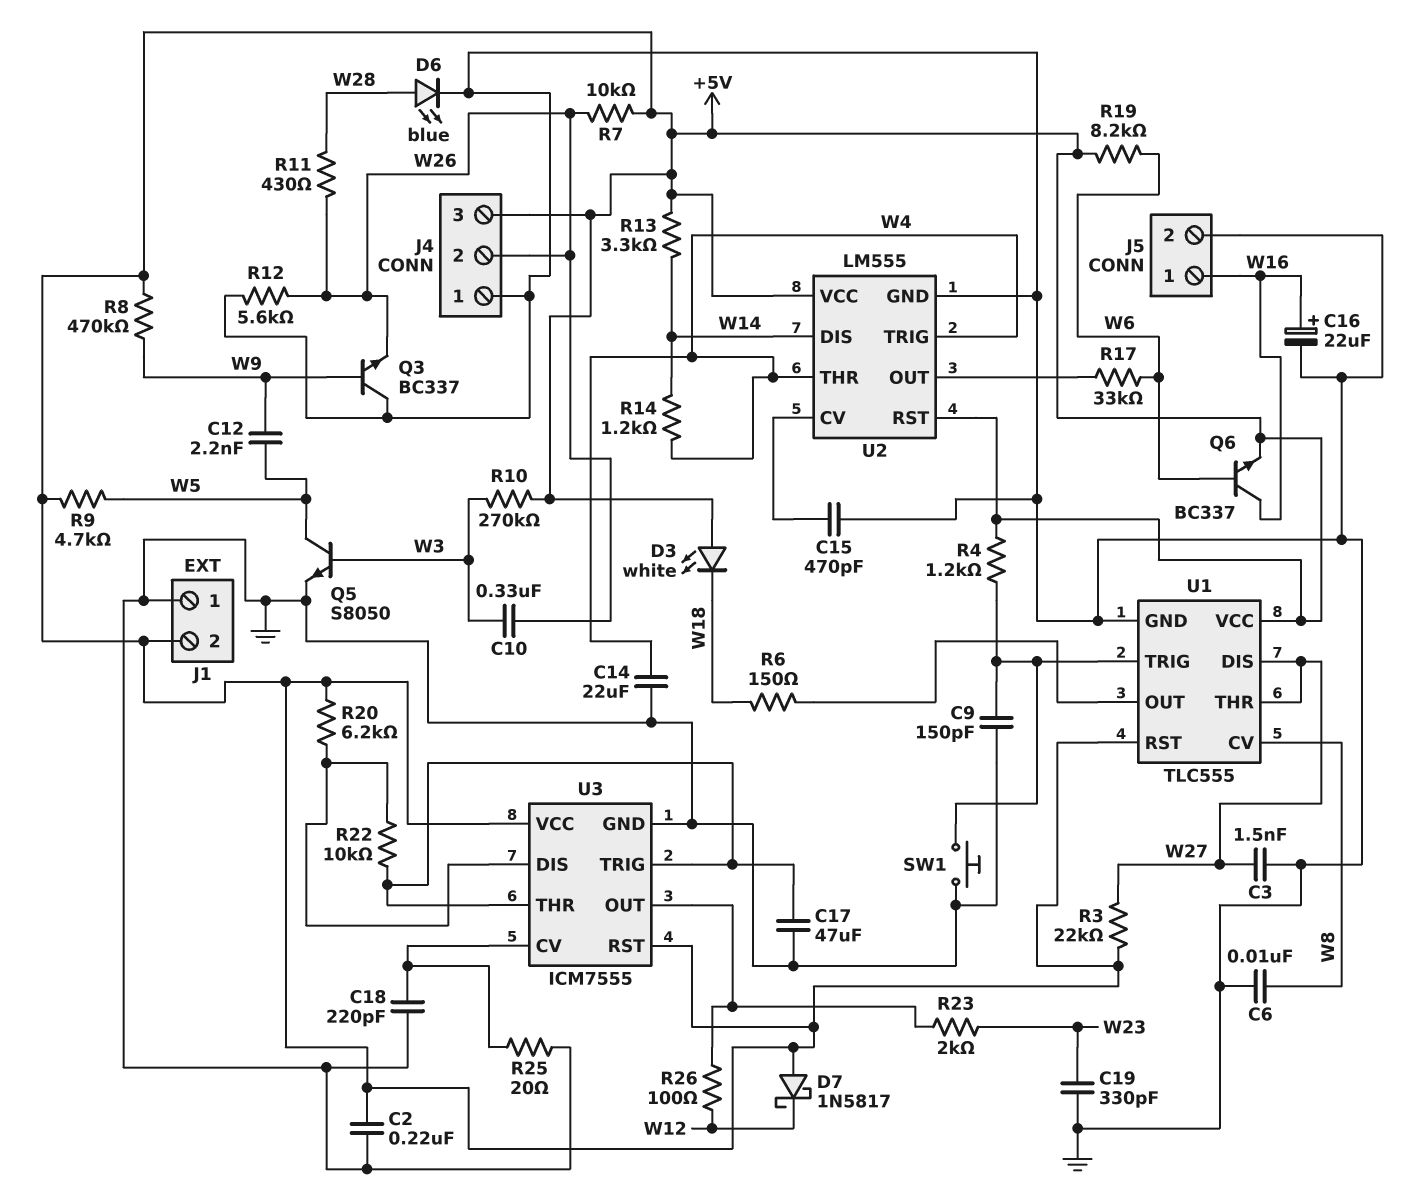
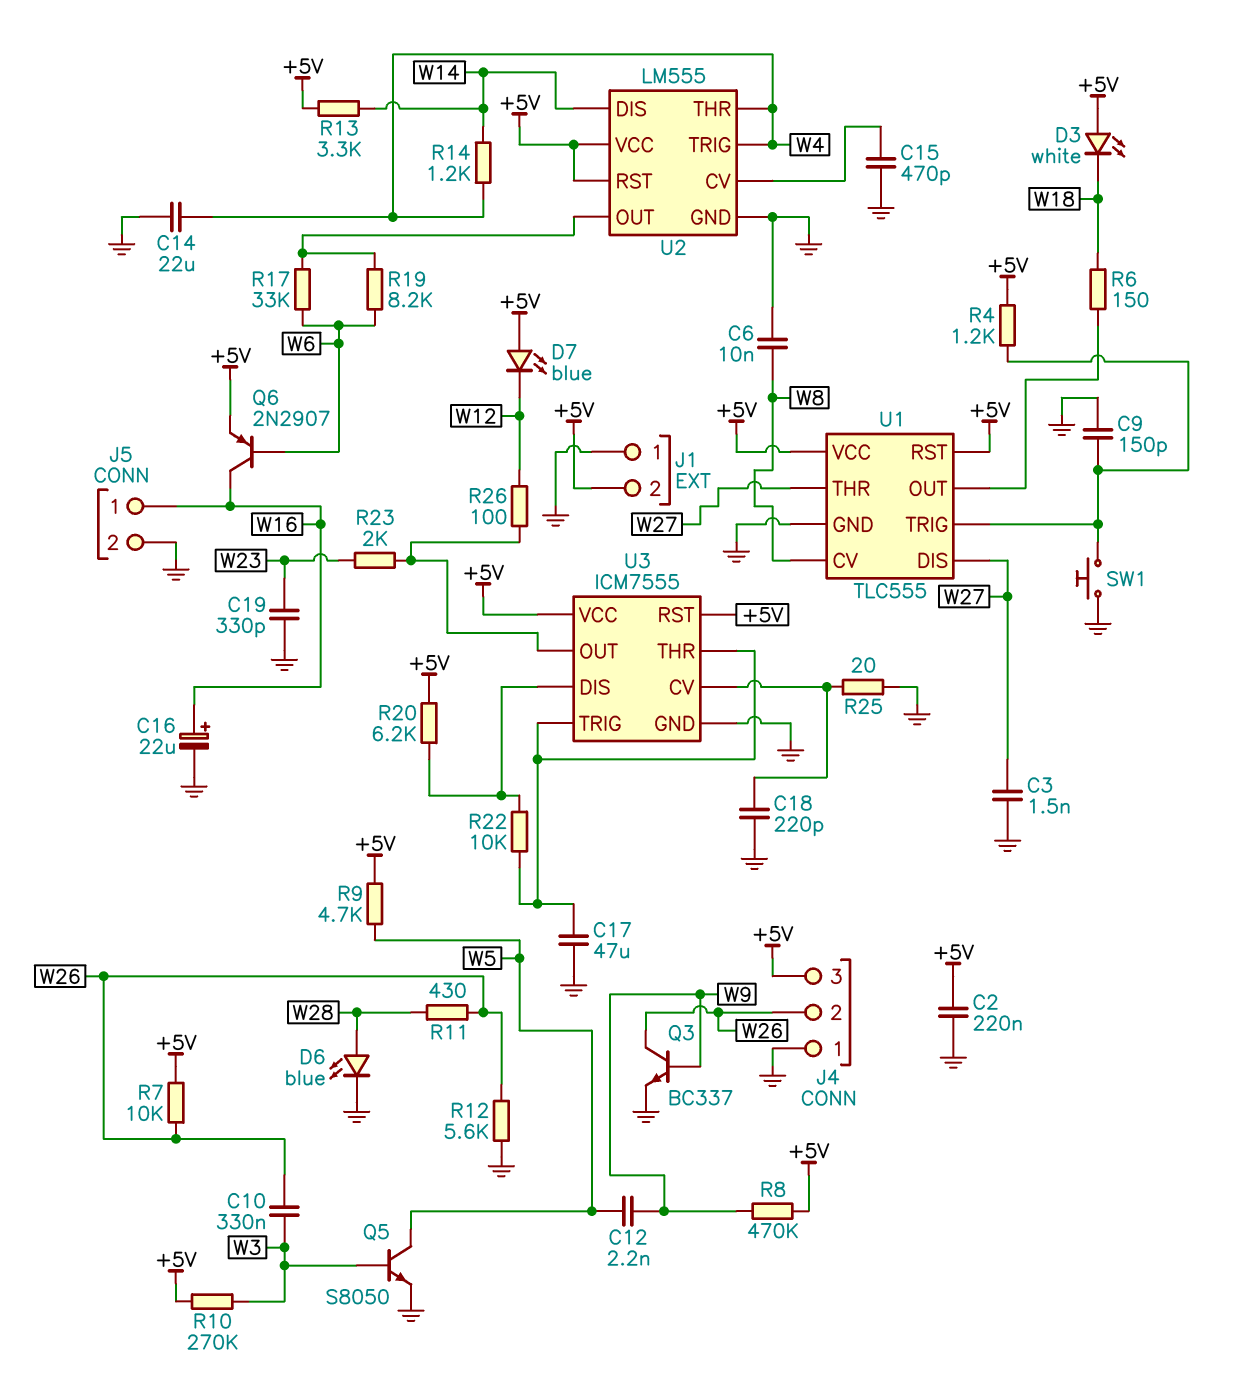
D7: schottky 1N5817 (A +5V, K W12) -> LED blue (A +5V, K W12)
Q3: NPN BC337 (B W9, C GND, E W26) -> NPN BC337 (B W9, C W26, E GND)
Q6: NPN BC337 (B W6, C W16, E +5V) -> PNP 2N2907 (B W6, C W16, E +5V)
R3: 22k (+5V, W27) -> none
R19: 8.2k (+5V, W6) -> 8.2k (U2/OUT, W6)

